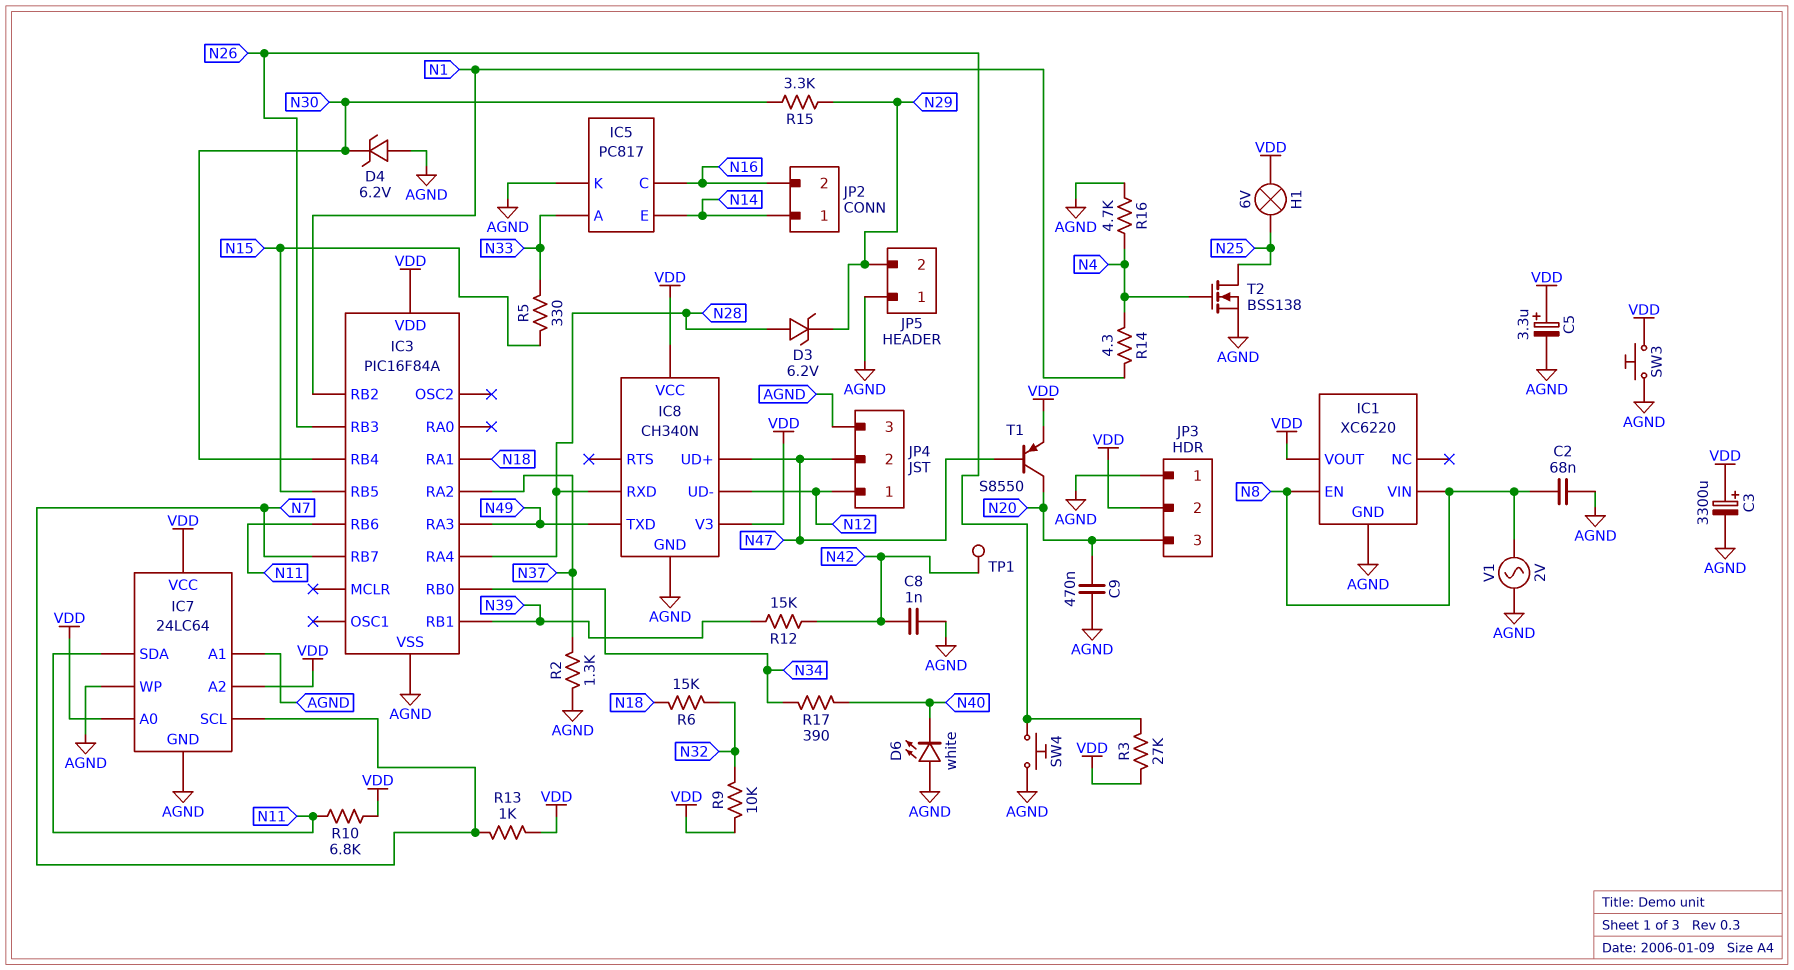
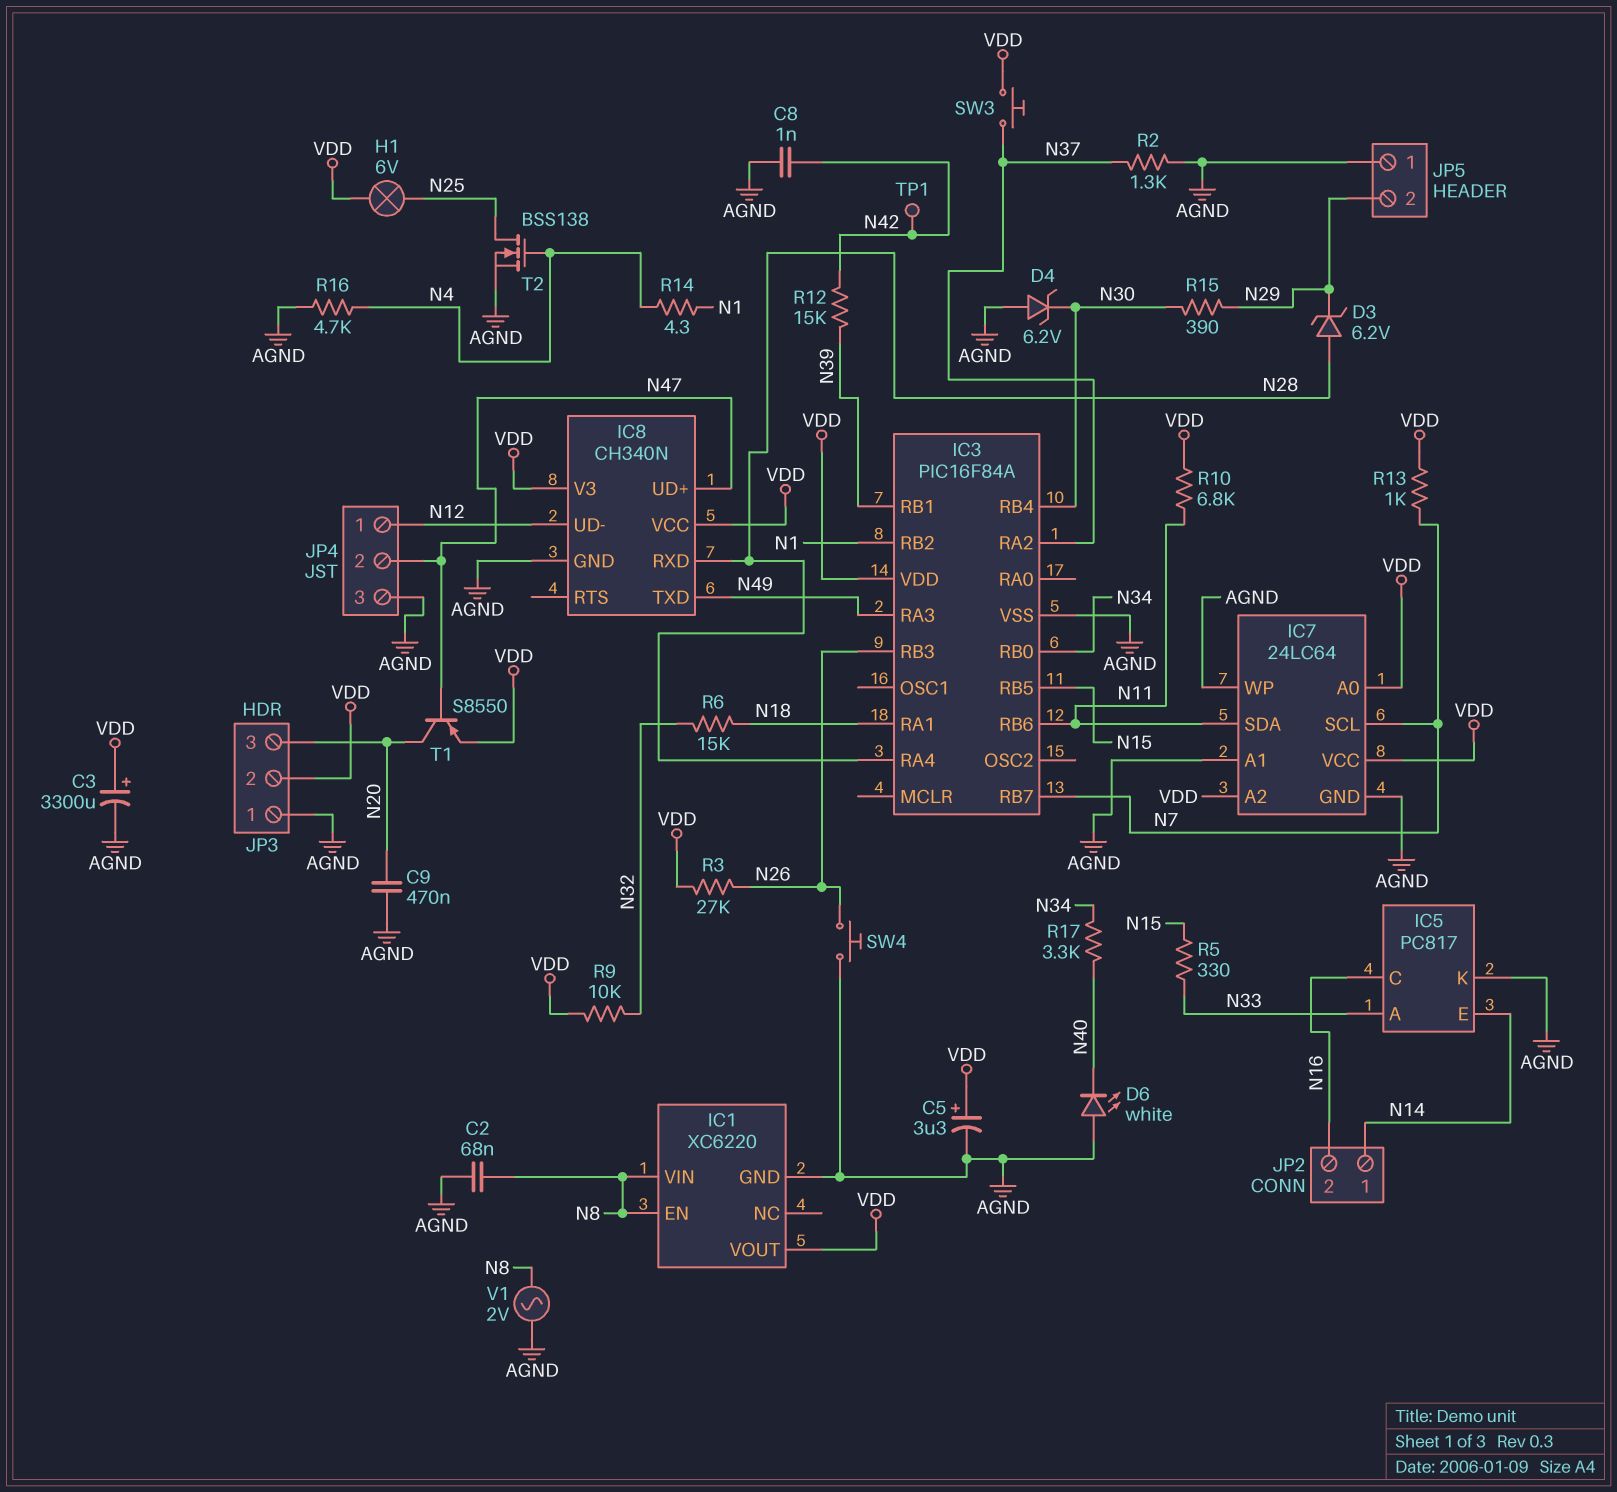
R15: 3.3k (N29, N30) -> 390 (N29, N30)
R17: 390 (N34, N40) -> 3.3k (N34, N40)
SW3: button (AGND, VDD) -> button (N37, VDD)

